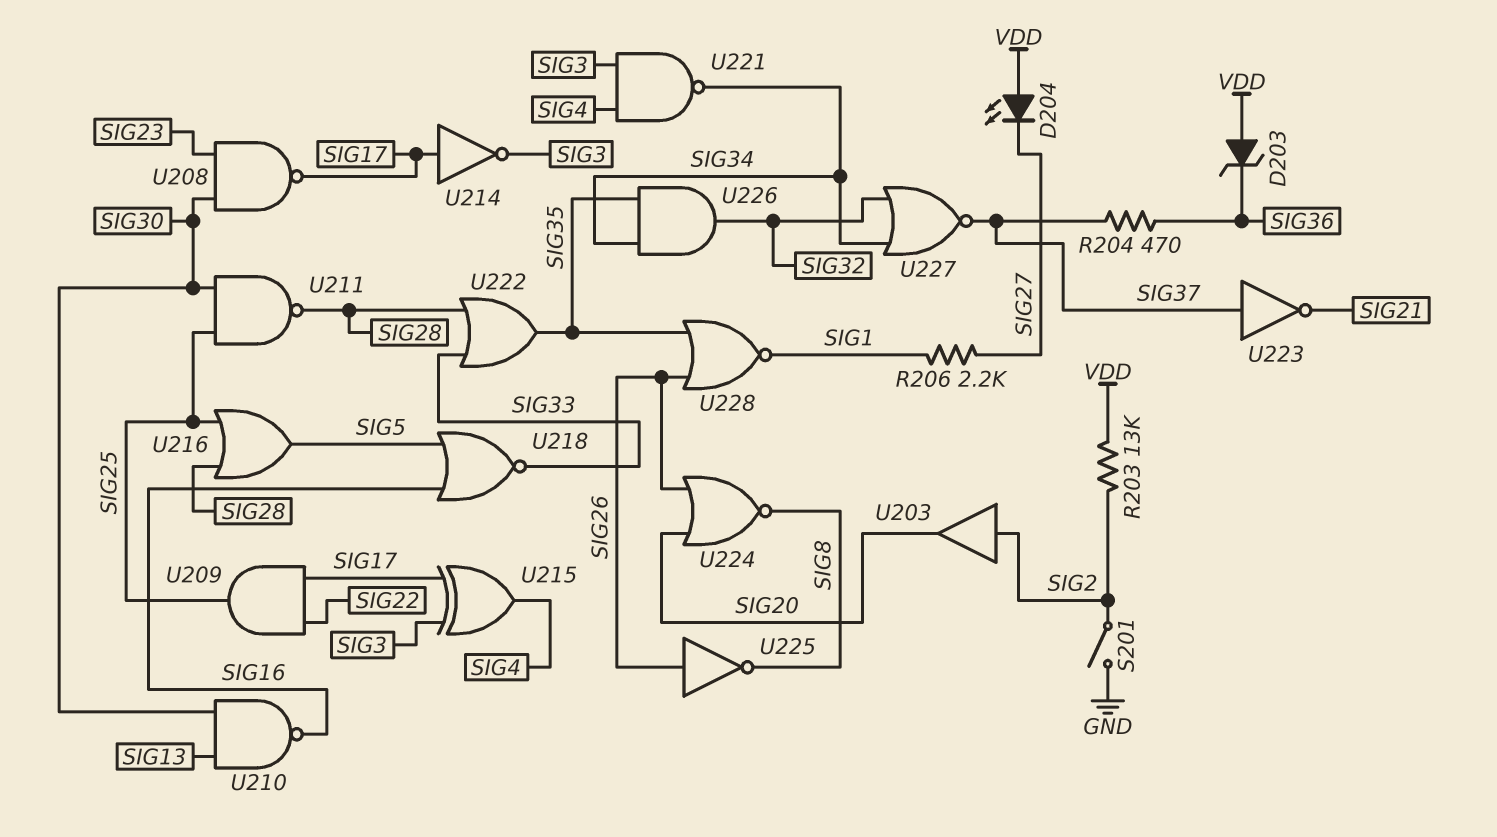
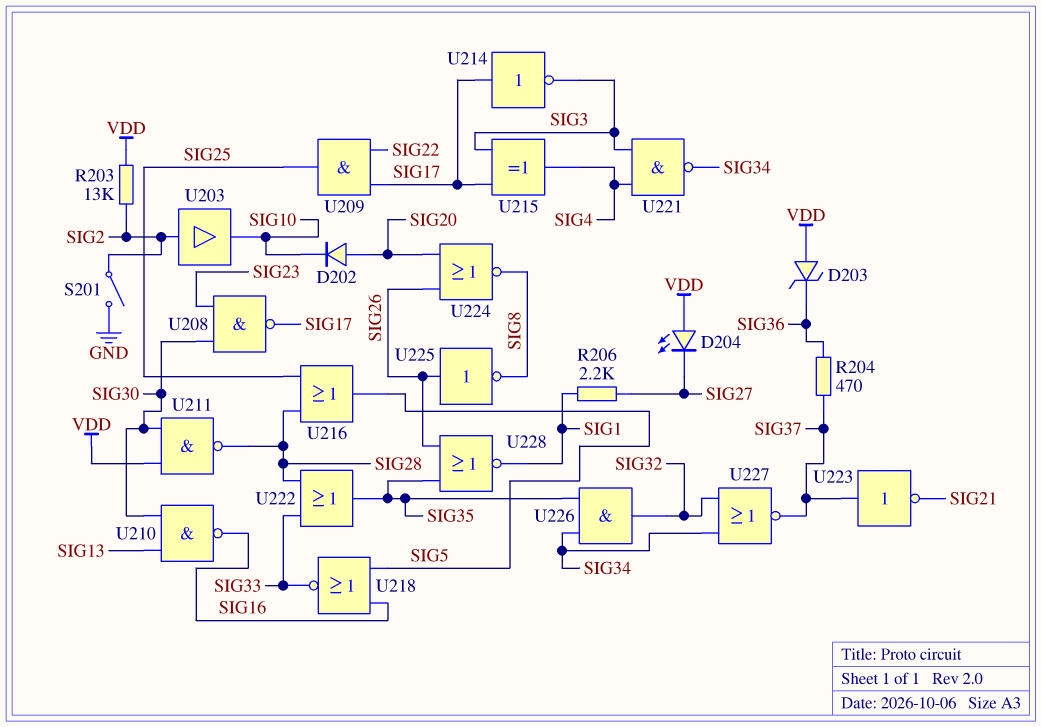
D202: none -> diode (A SIG20, K SIG10)
U203: buffer (in SIG2, out SIG20) -> buffer (in SIG2, out SIG10)
U211: NAND (in SIG25, in SIG30, out SIG28) -> NAND (in SIG30, in VDD, out SIG28)

